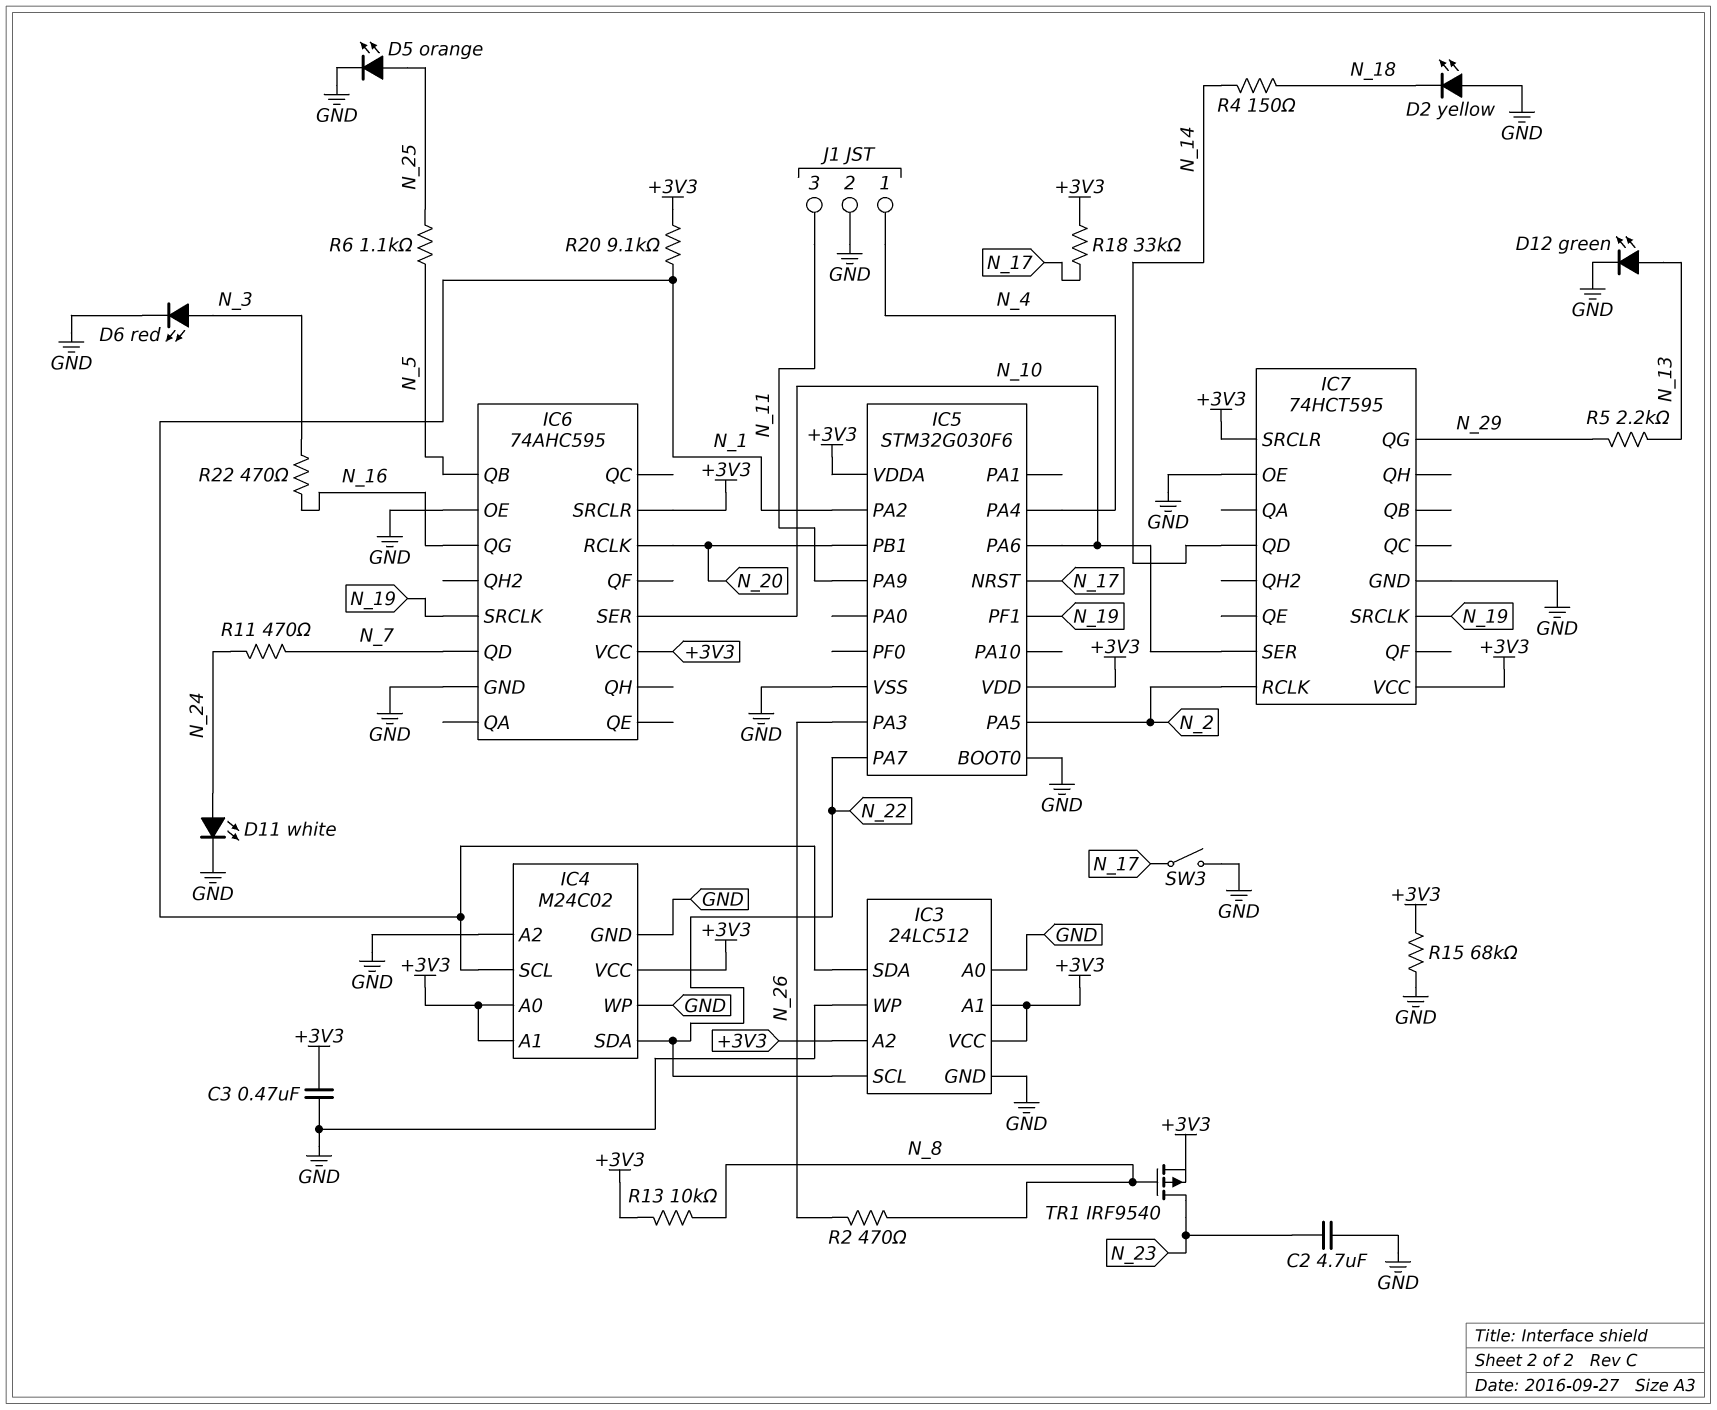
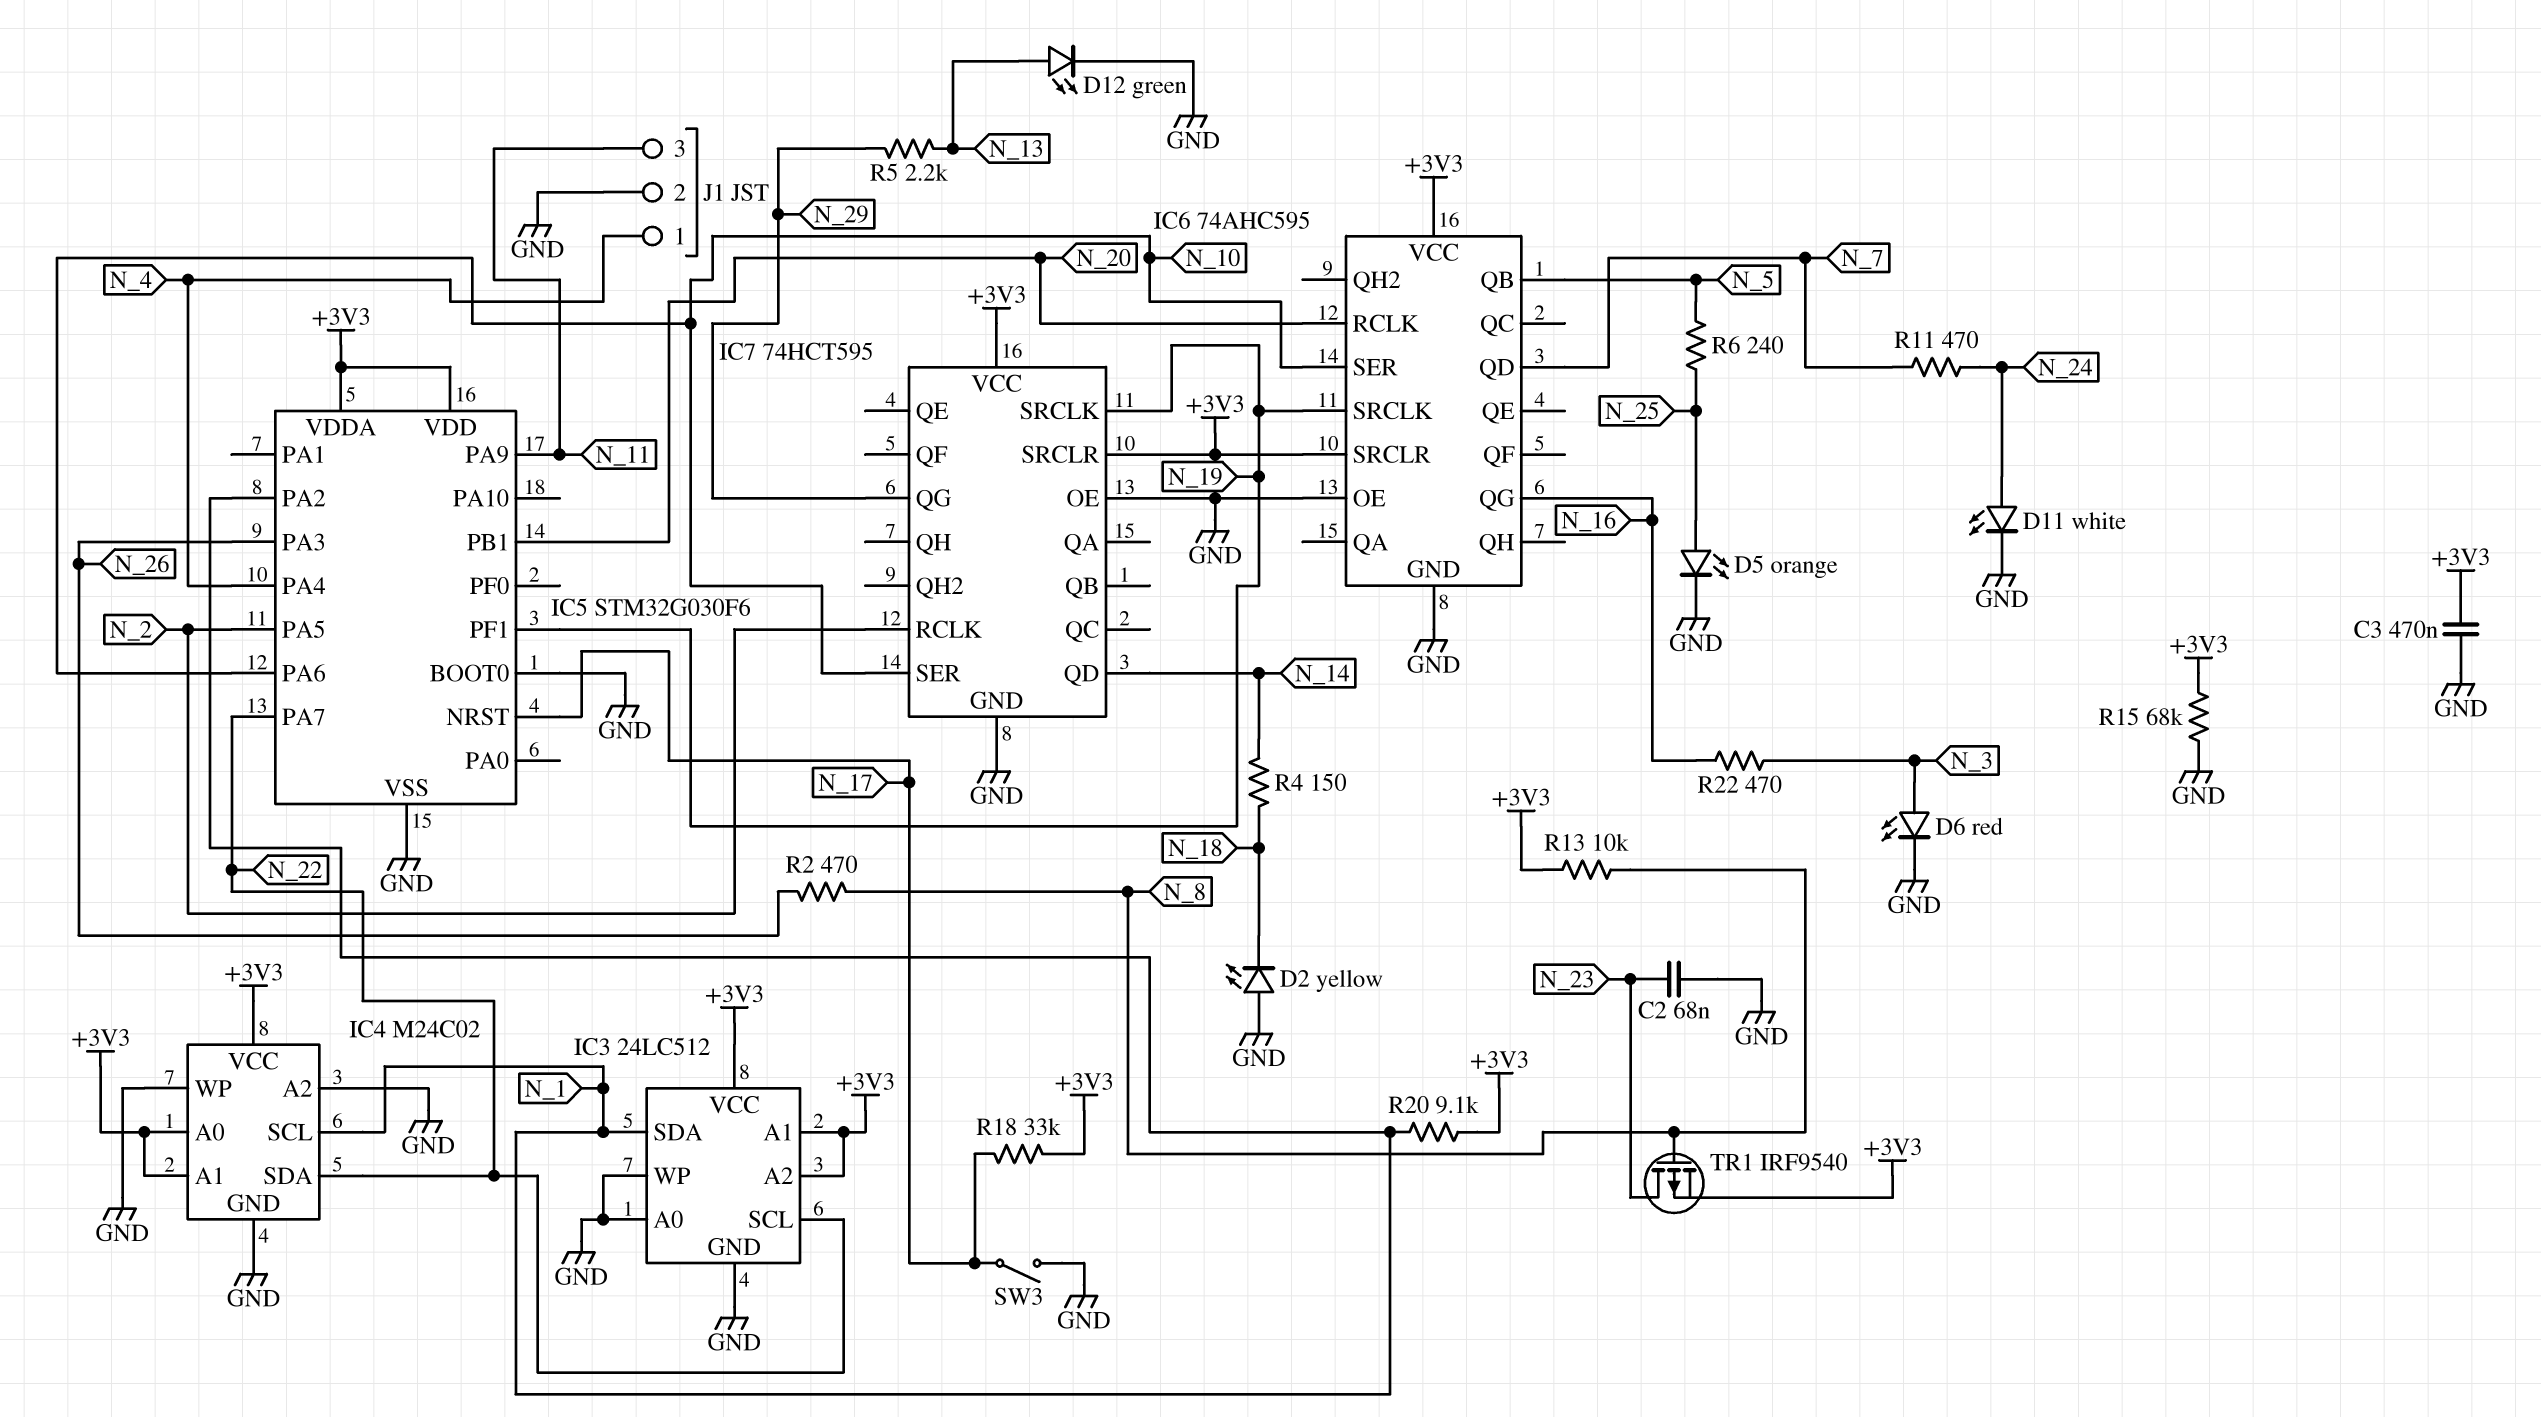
C2: 4.7uF (GND, N_23) -> 68nF (GND, N_23)
R6: 1.1k (N_5, N_25) -> 240 (N_5, N_25)

